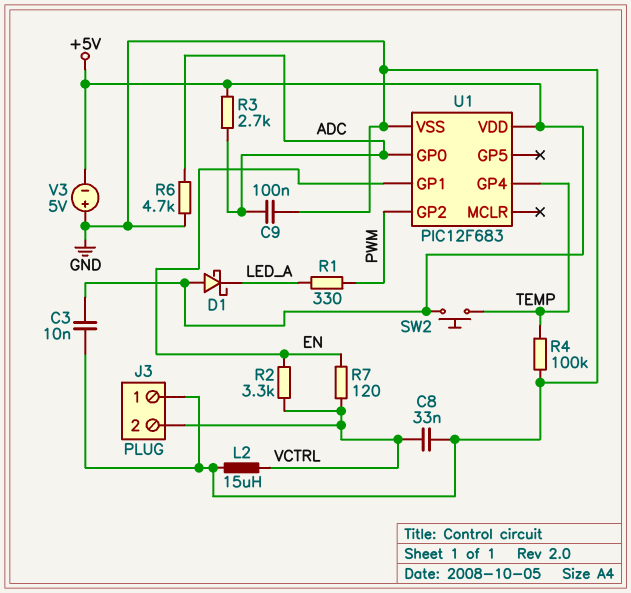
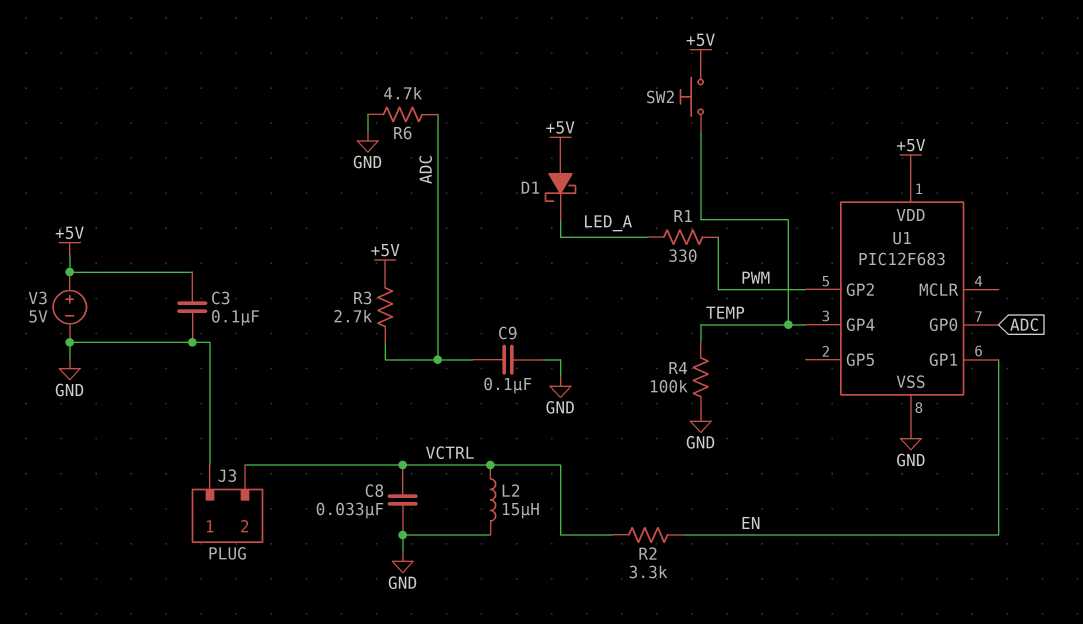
C3: 10nF (+5V, GND) -> 100nF (+5V, GND)
R7: 120 (EN, VCTRL) -> none
V3: 5V (plus GND, minus +5V) -> 5V (plus +5V, minus GND)

